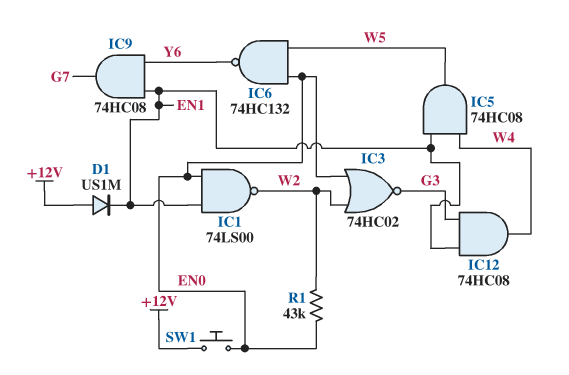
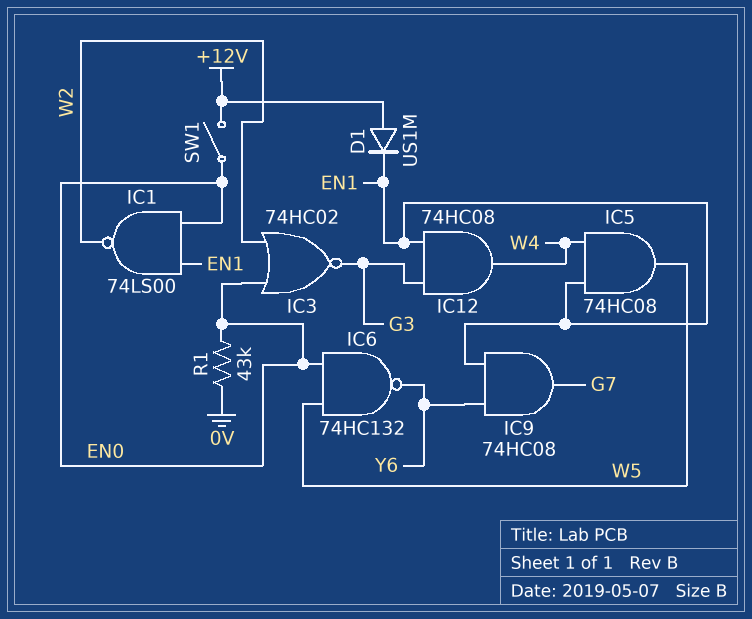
R1: 43k (EN0, W2) -> 43k (0V, EN0)
SW1: button (+12V, EN0) -> switch (+12V, EN0)

